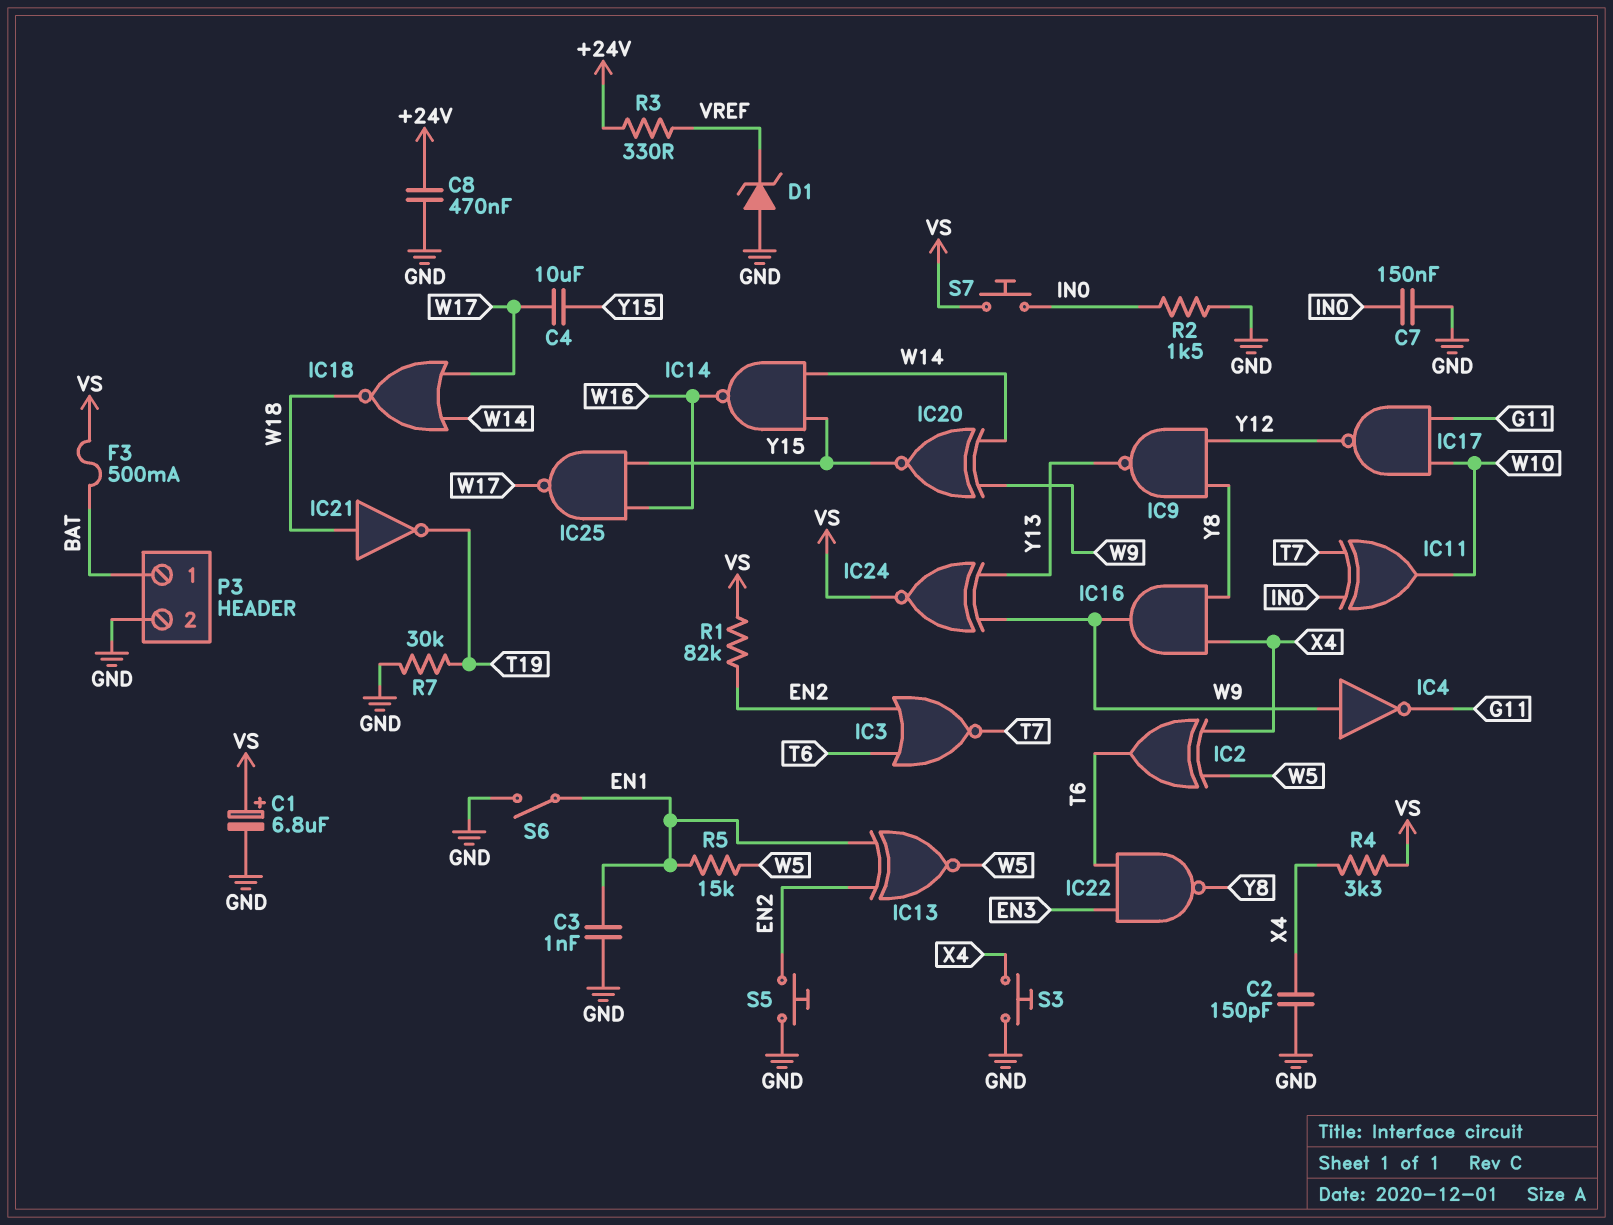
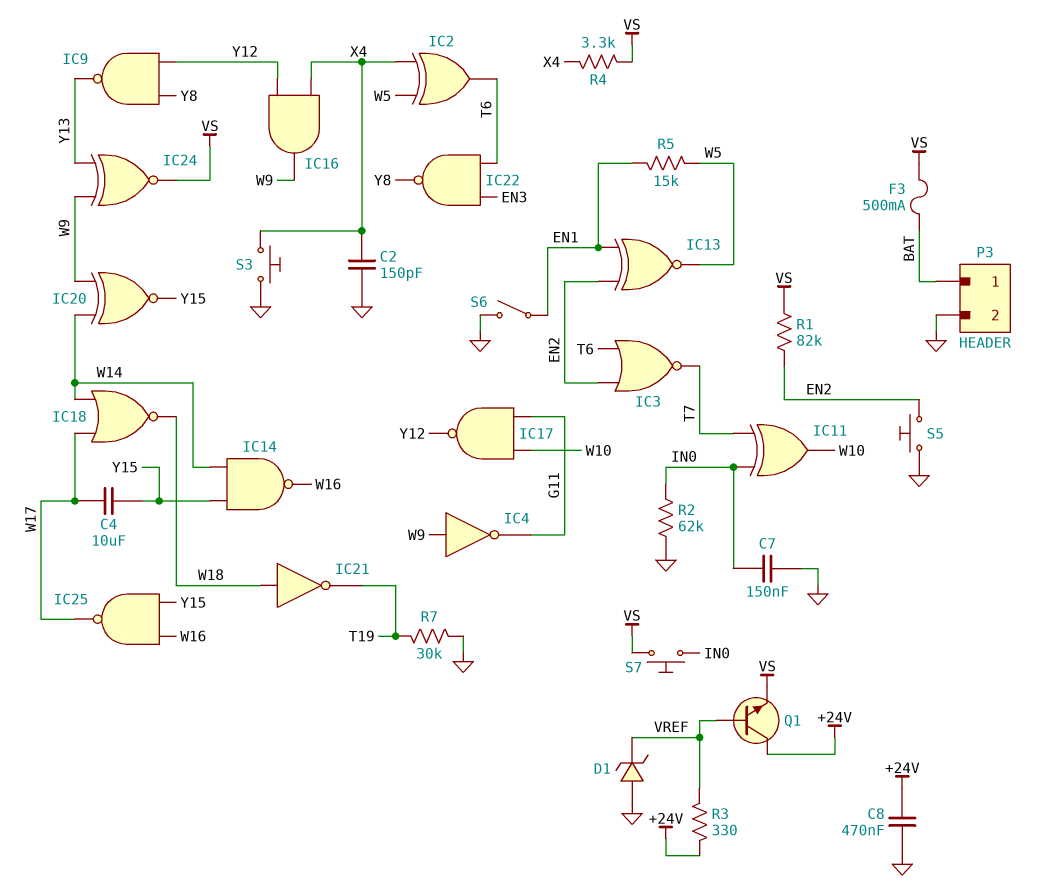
C1: 6.8uF (plus VS, minus GND) -> none
C3: 1nF (EN1, GND) -> none
IC16: AND (in X4, in Y8, out W9) -> AND (in X4, in Y12, out W9)
Q1: none -> NPN (B VREF, C +24V, E VS)
R2: 1.5k (GND, IN0) -> 62k (GND, IN0)

